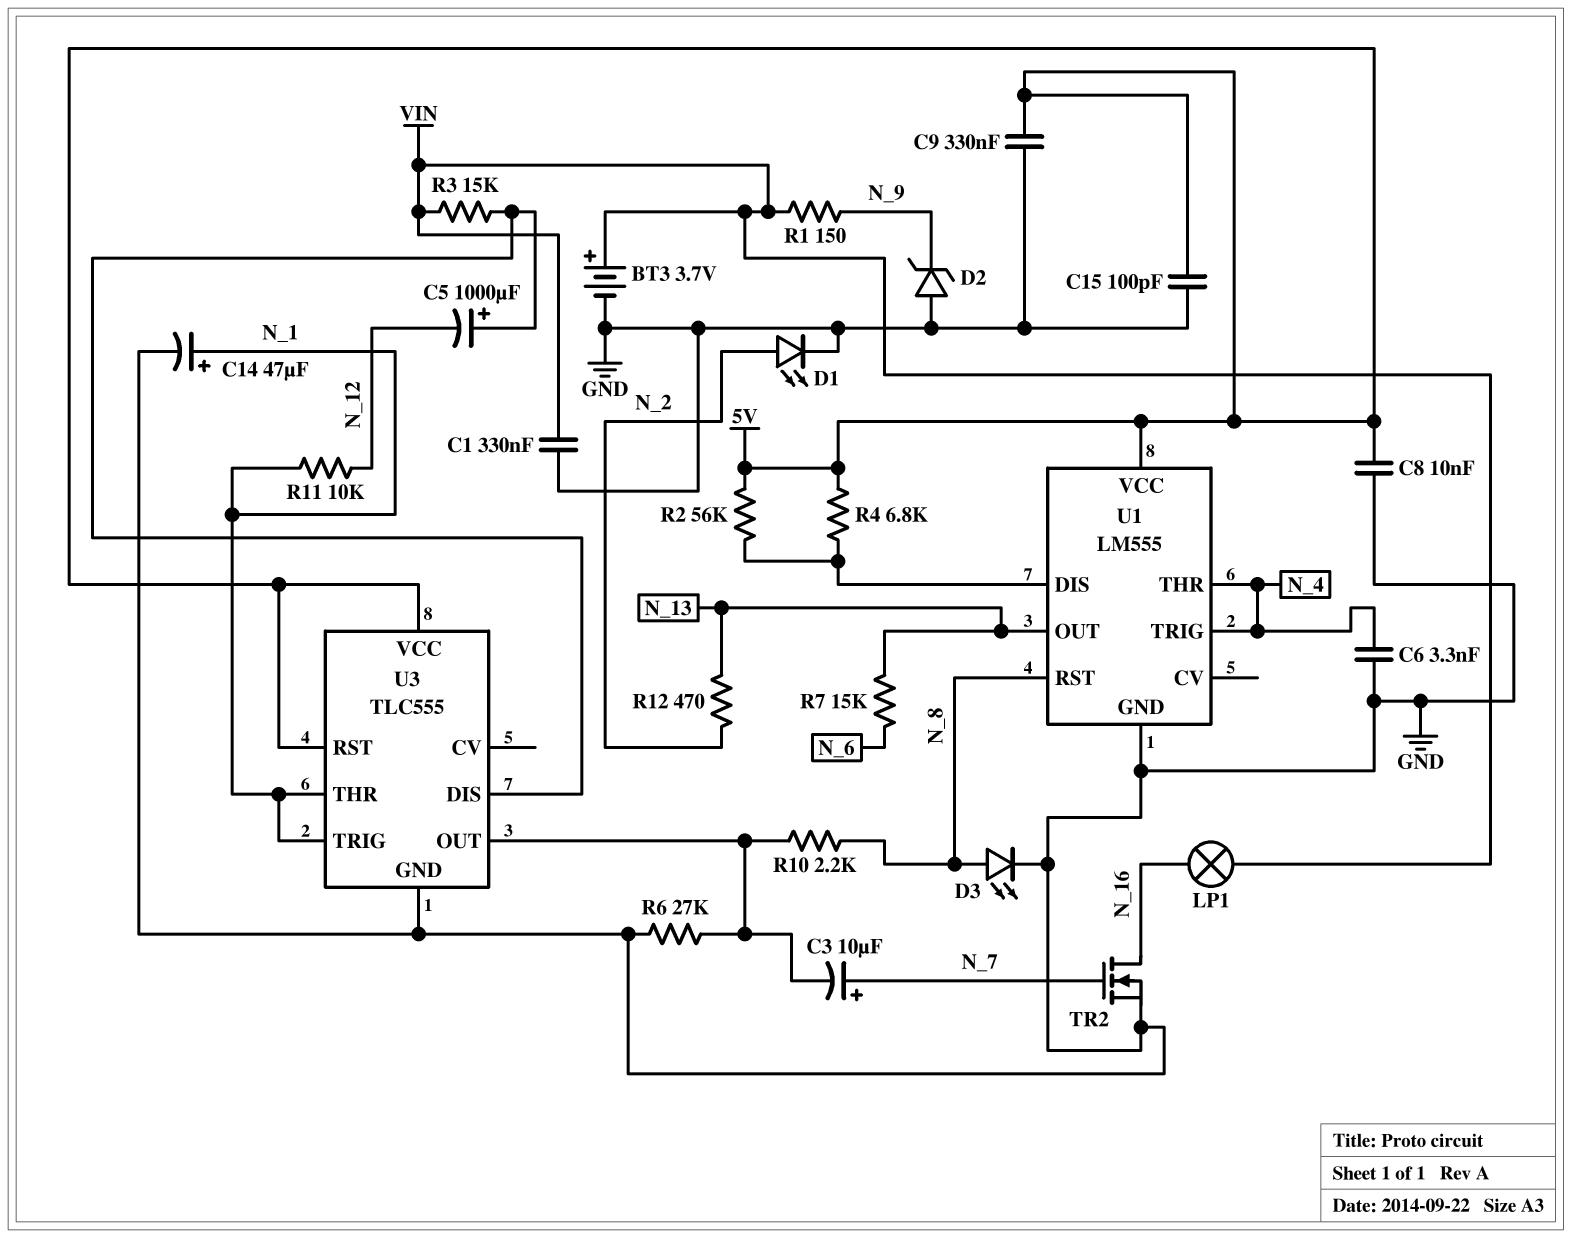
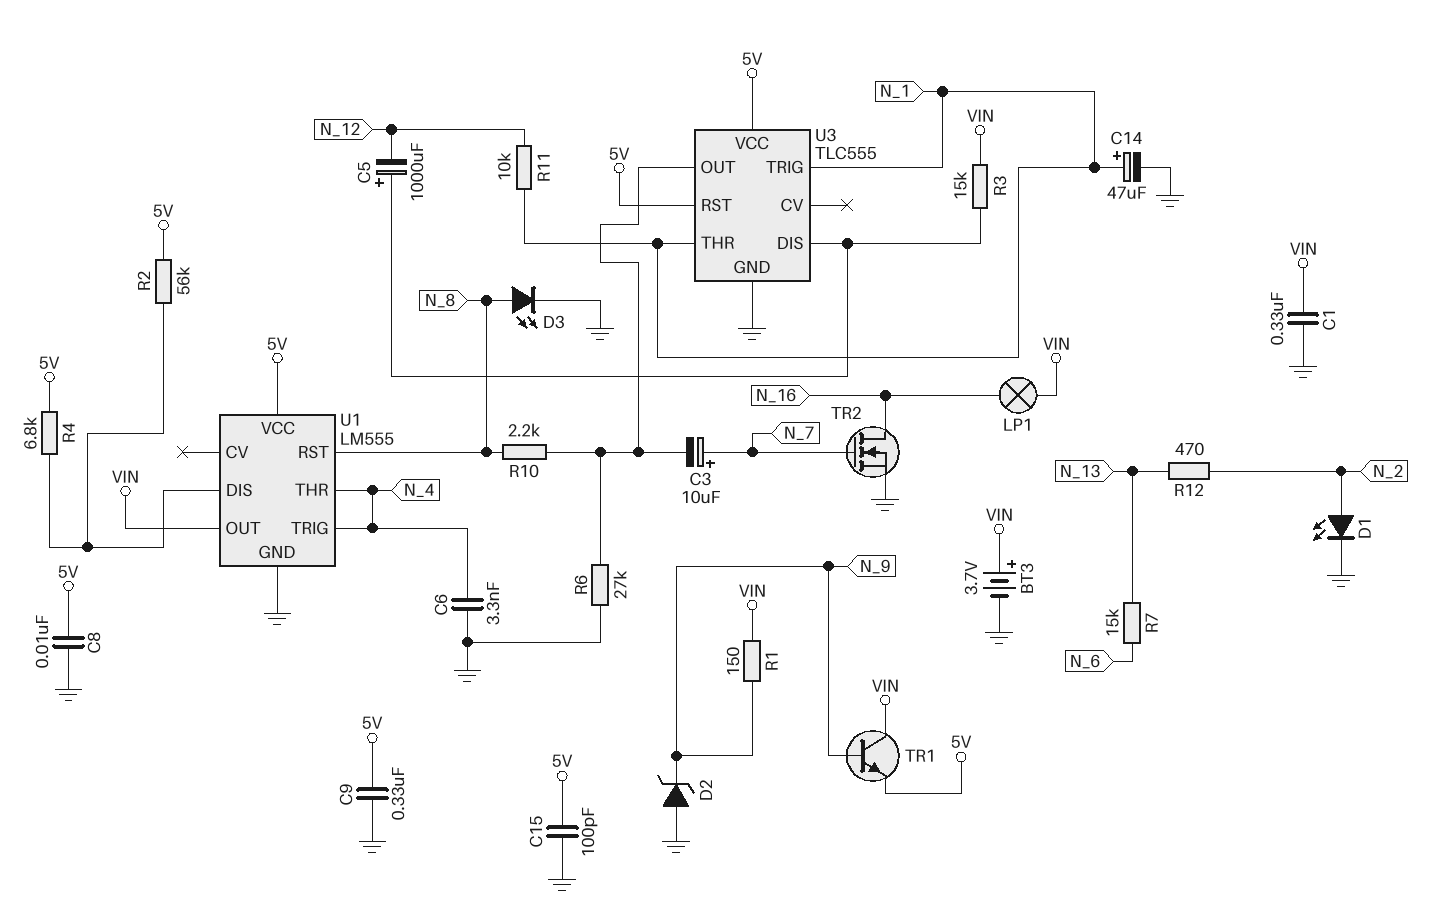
TR1: none -> NPN (B N_9, C VIN, E 5V)
U1 pin OUT: N_13 -> VIN

